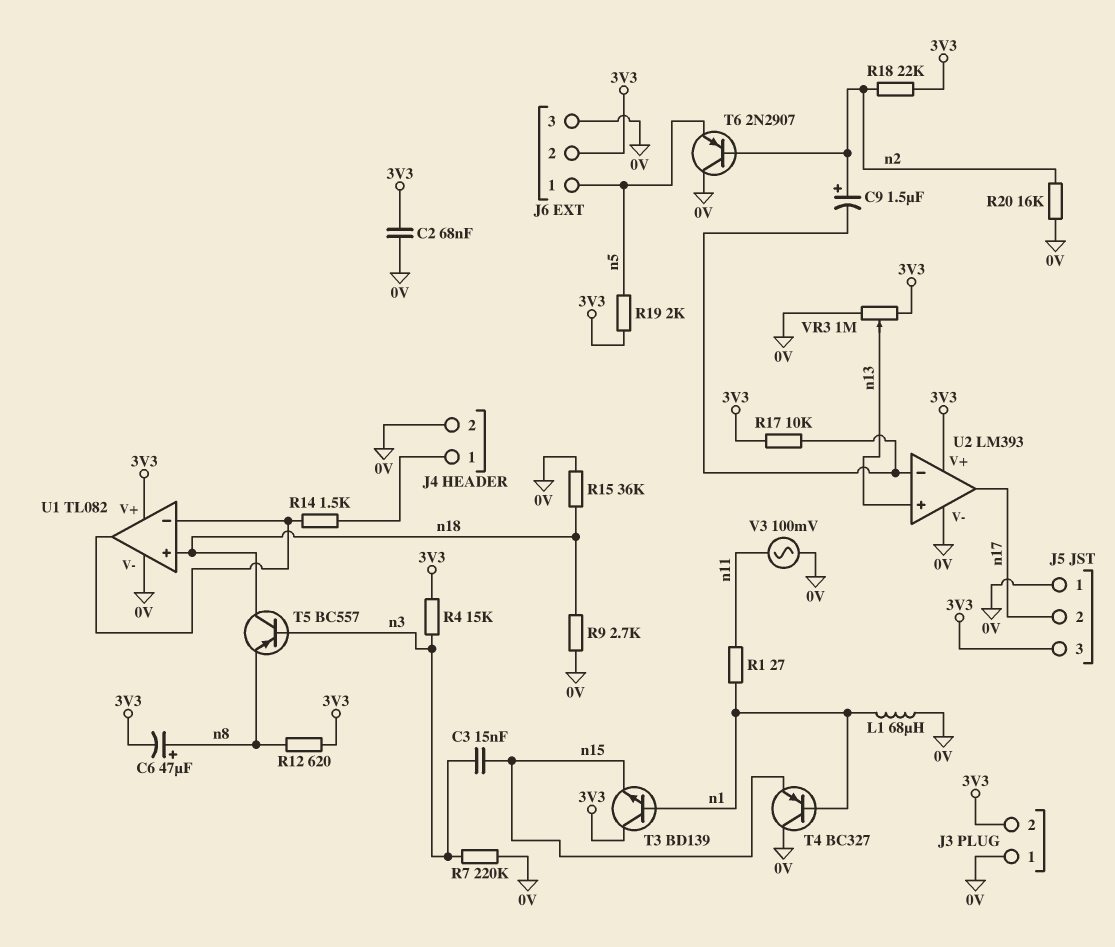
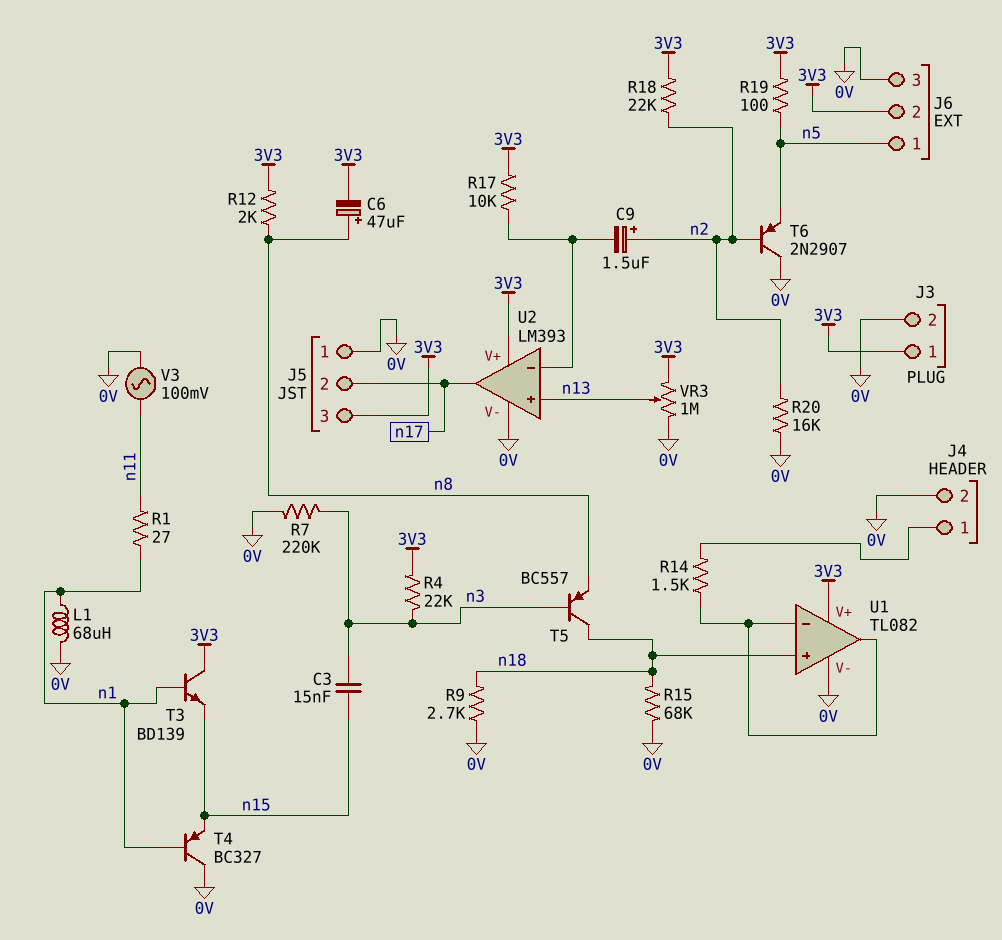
C2: 68nF (0V, 3V3) -> none
J3 pin 1: 0V -> 3V3
J3 pin 2: 3V3 -> 0V
R4: 15k (3V3, n3) -> 22k (3V3, n3)
R12: 620 (3V3, n8) -> 2k (3V3, n8)
R15: 36k (0V, n18) -> 68k (0V, n18)
R19: 2k (3V3, n5) -> 100 (3V3, n5)

